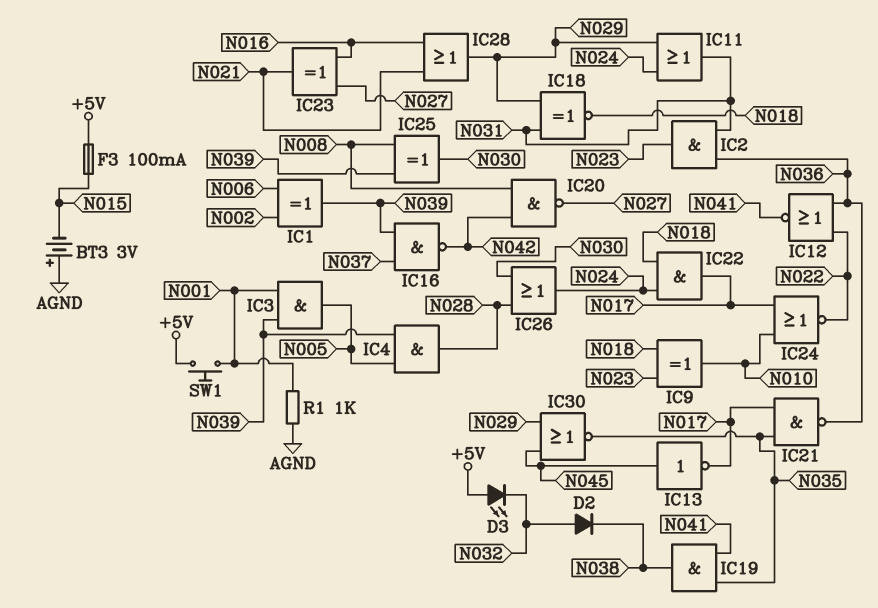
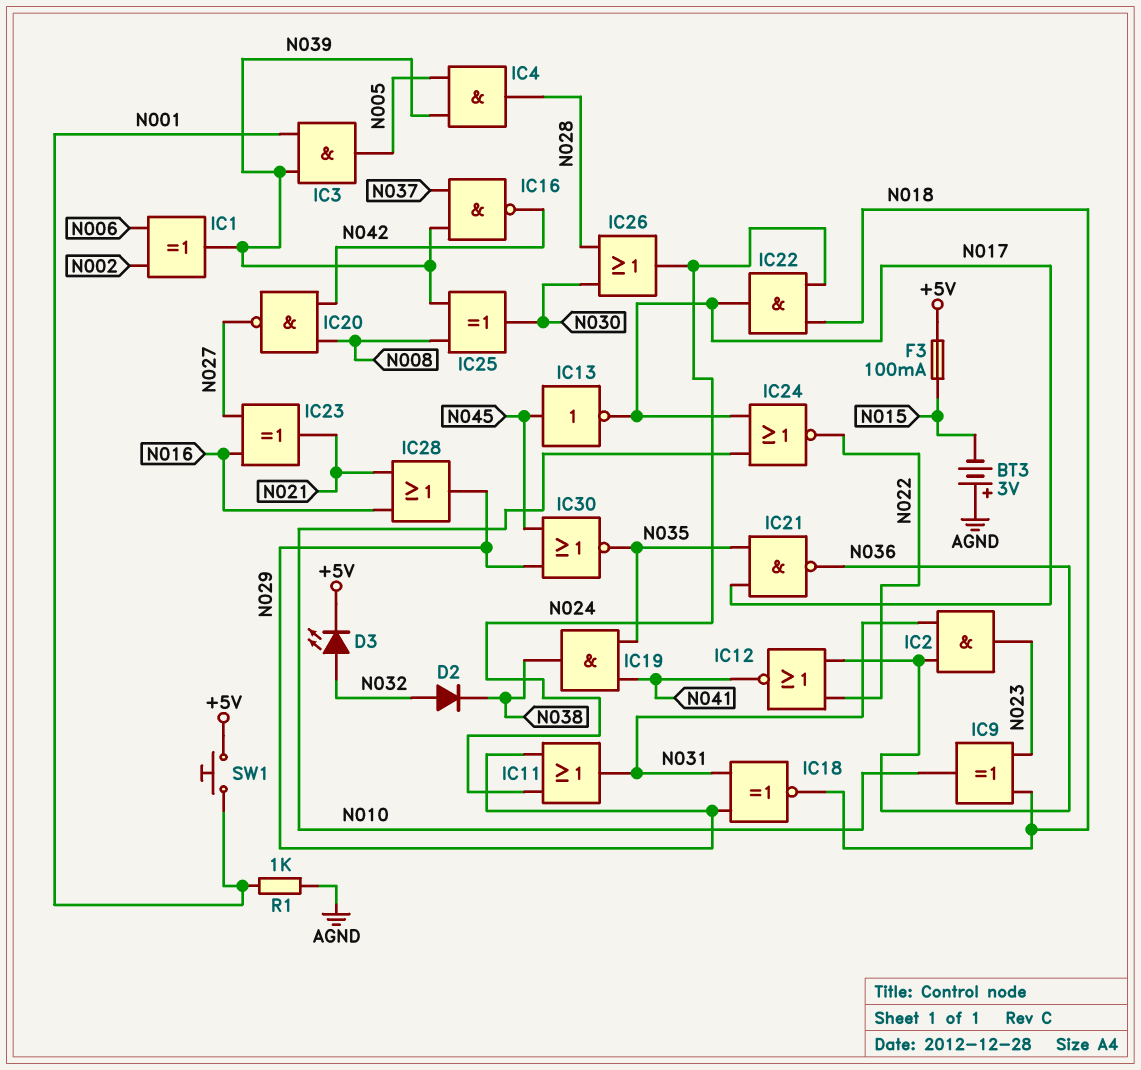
D3: LED (A +5V, K N032) -> LED (A N032, K +5V)

